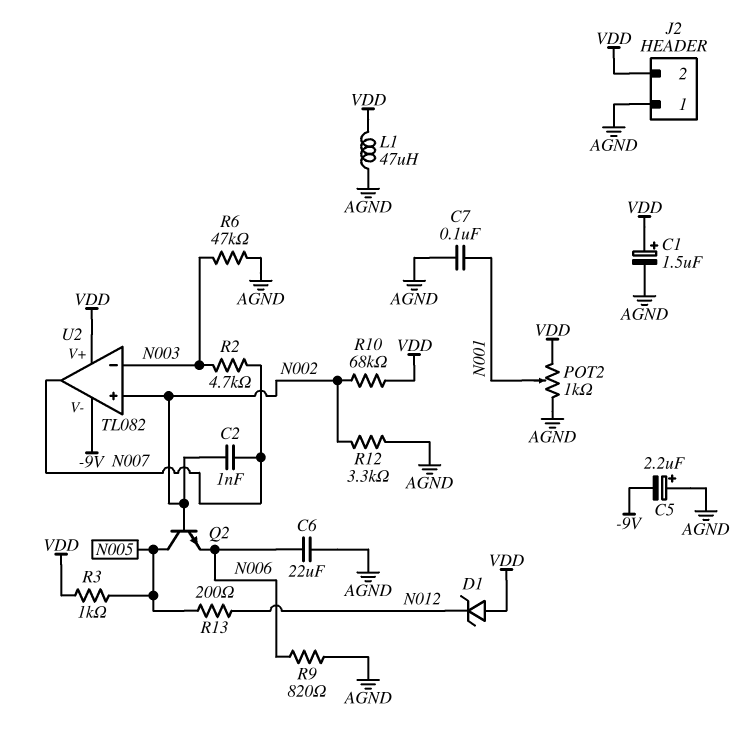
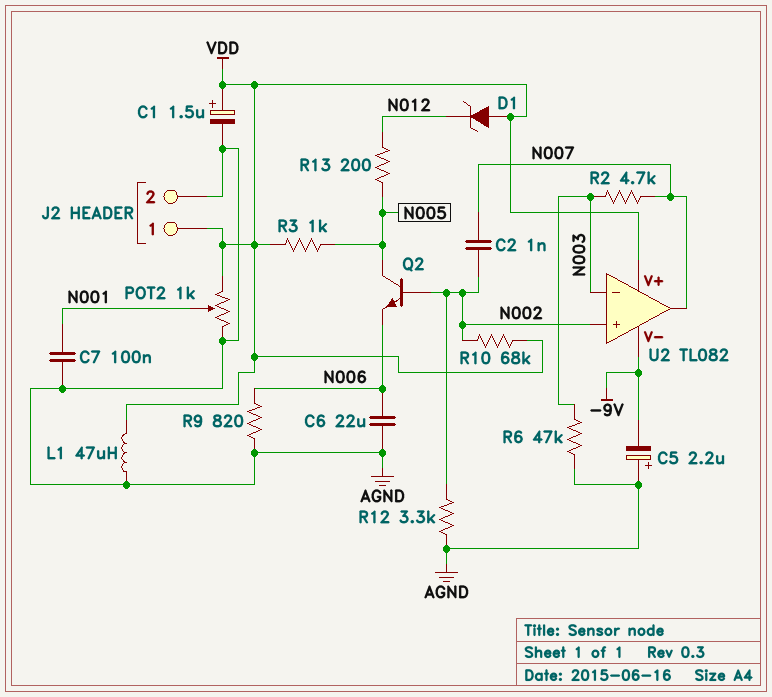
J2 pin 1: AGND -> VDD
J2 pin 2: VDD -> AGND

